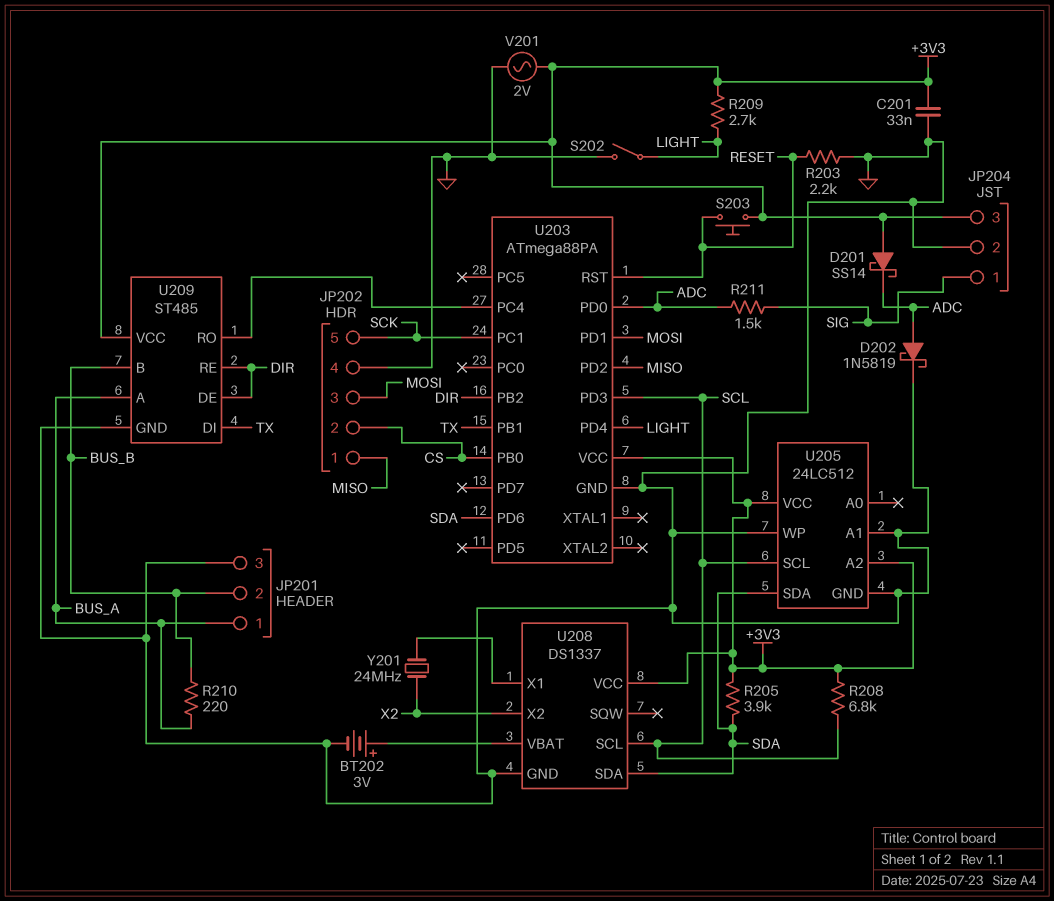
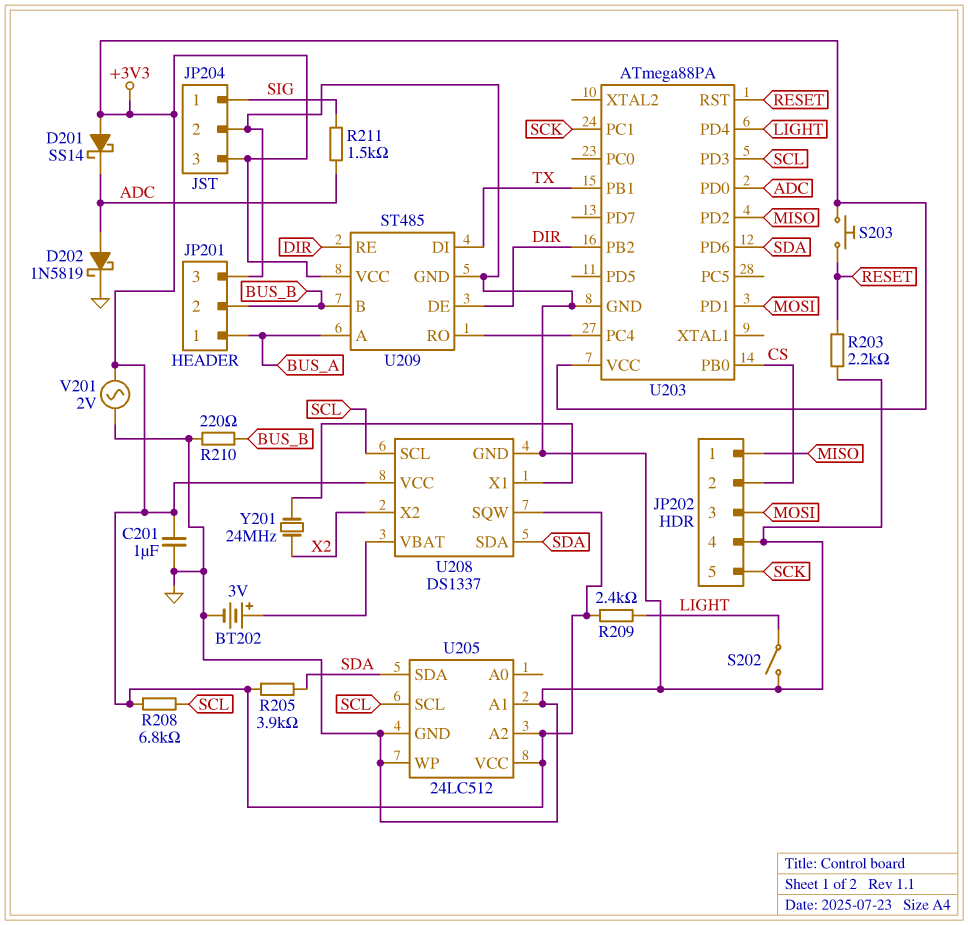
C201: 33nF (+3V3, GND) -> 1uF (+3V3, GND)
R209: 2.7k (+3V3, LIGHT) -> 2.4k (+3V3, LIGHT)
R210: 220 (BUS_A, BUS_B) -> 220 (BUS_B, GND)
U208 pin SQW: none -> +3V3

